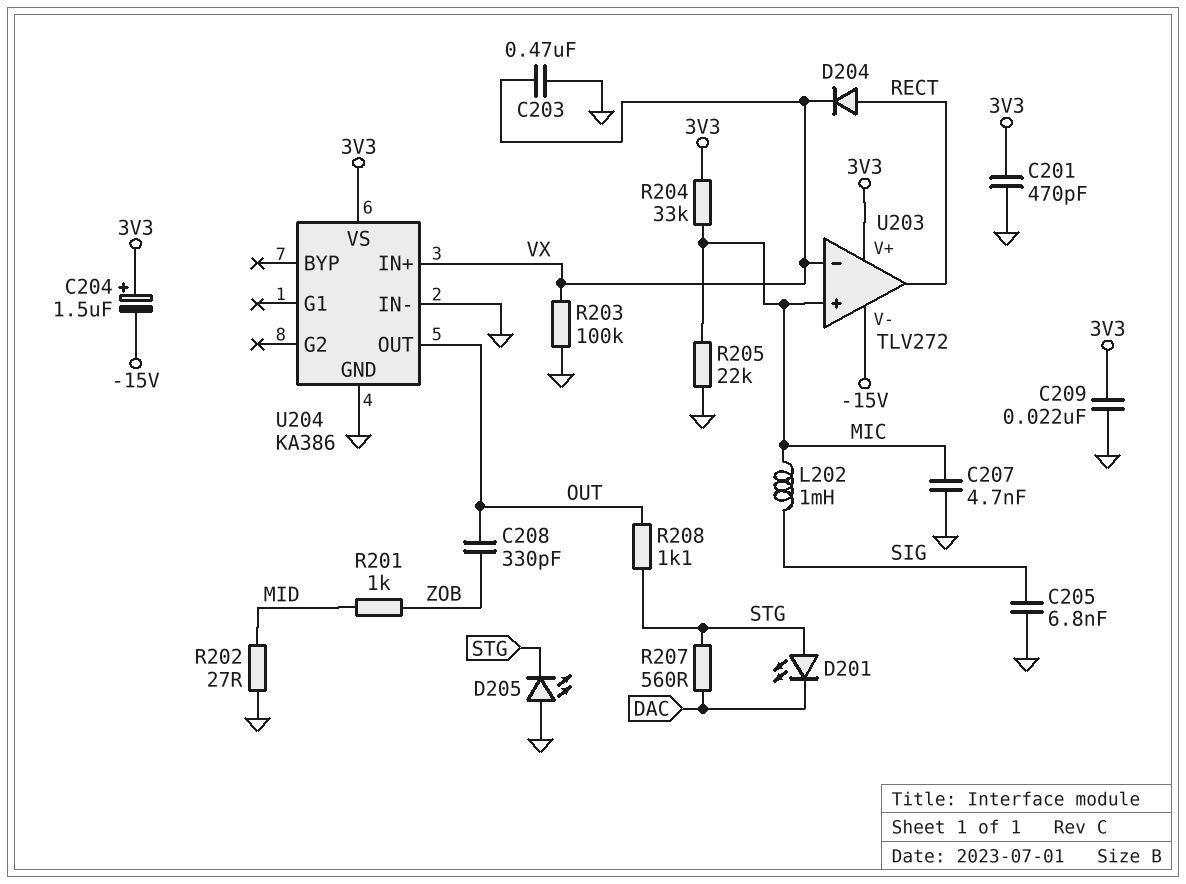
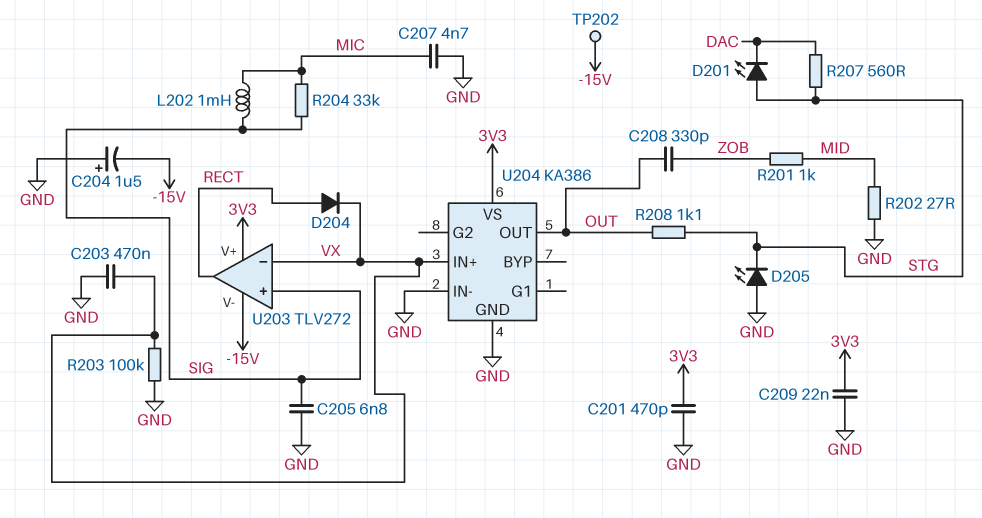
C204: 1.5uF (plus 3V3, minus -15V) -> 1.5uF (plus GND, minus -15V)
R204: 33k (3V3, MIC) -> 33k (MIC, SIG)
R205: 22k (GND, MIC) -> none
TP202: none -> test point (-15V)
U203 pin in+: MIC -> SIG

